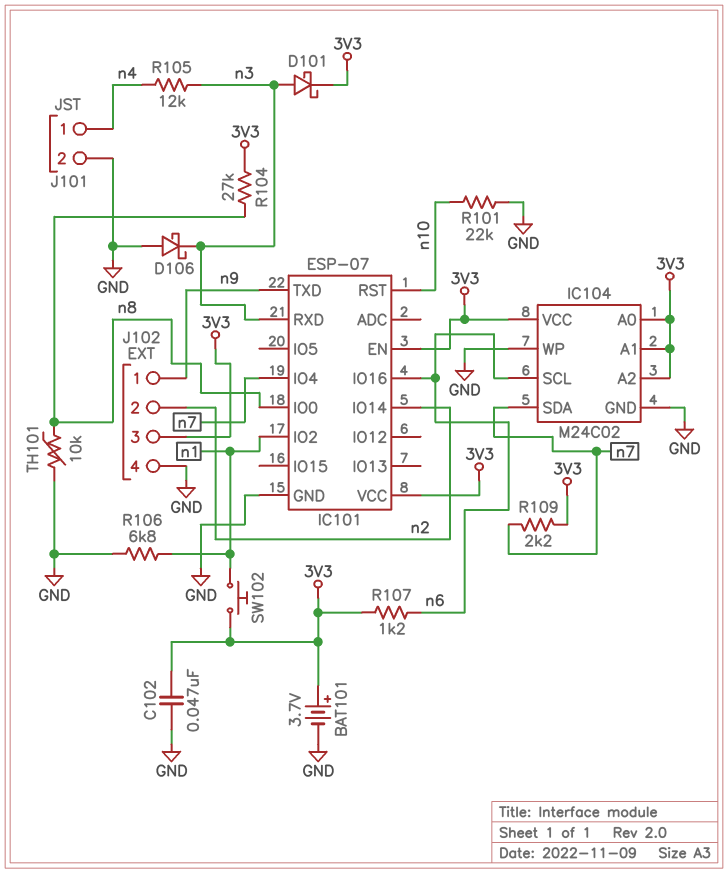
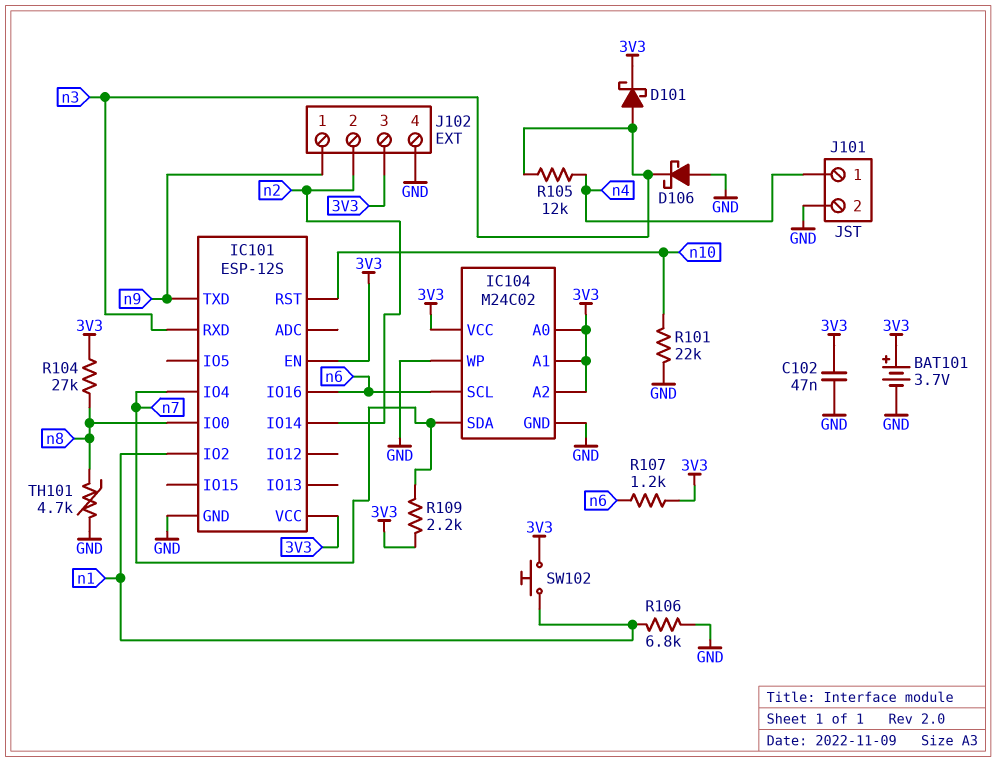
IC101: ESP-07 -> ESP-12S
TH101: 10k (GND, n8) -> 4.7k (GND, n8)

